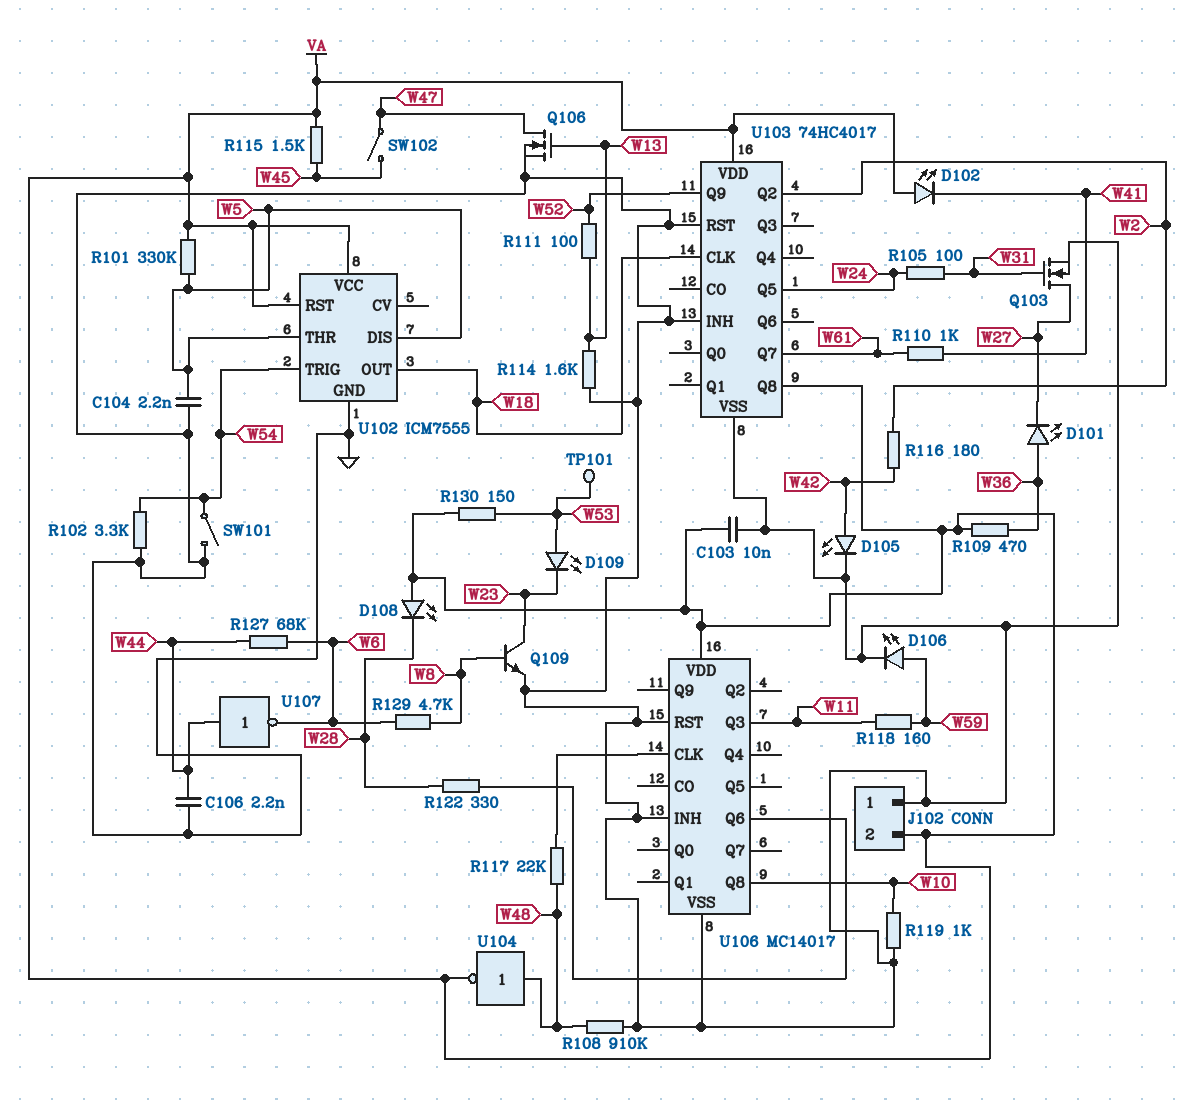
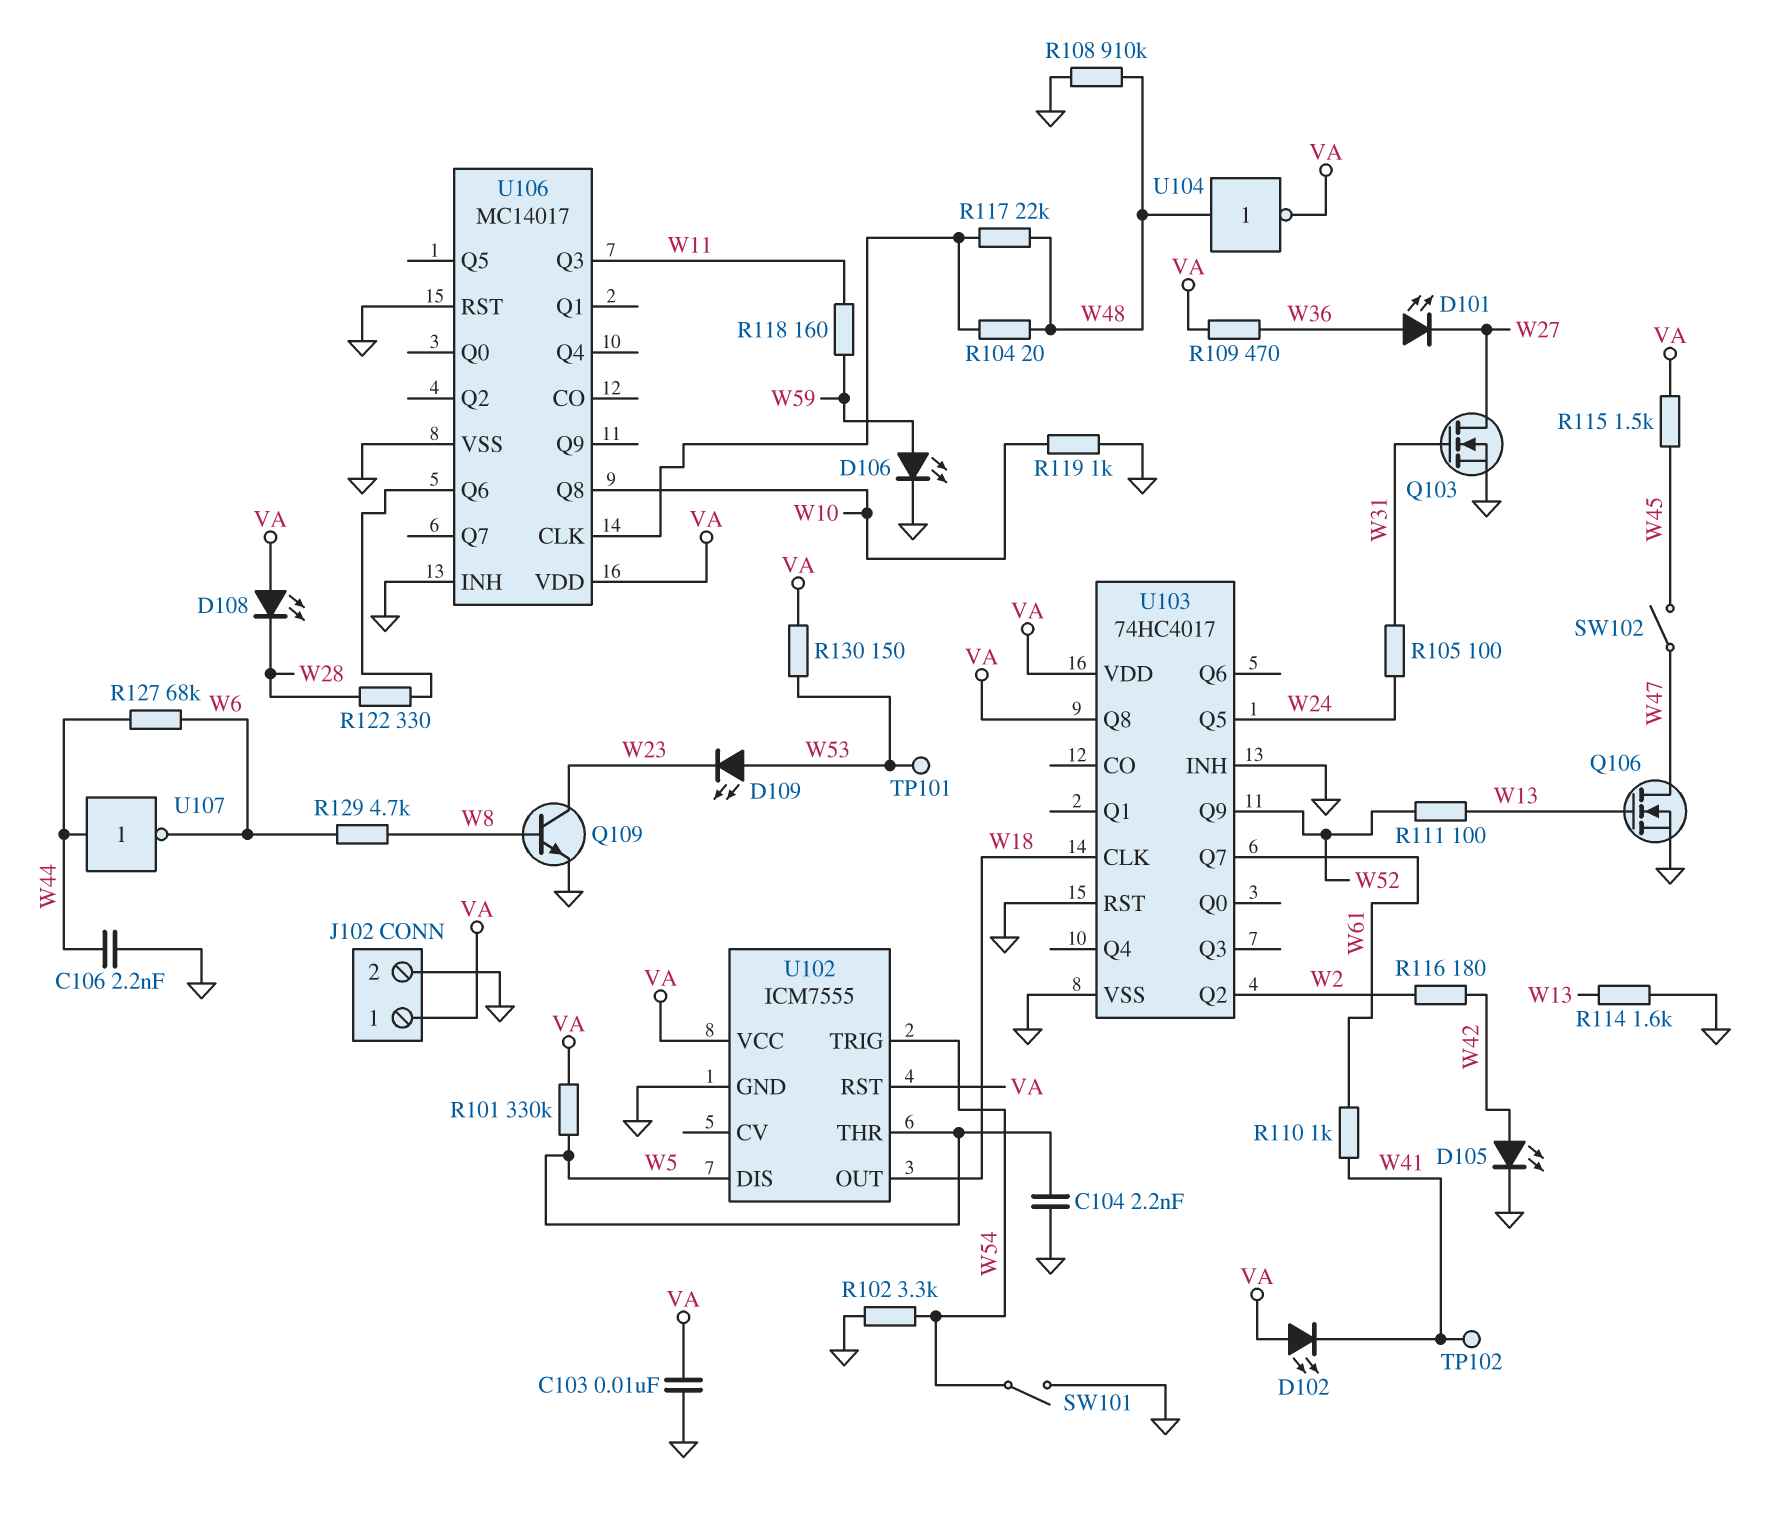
J102 pin 1: GND -> VA
J102 pin 2: VA -> GND
R104: none -> 20 (U106/CLK, W48)
TP102: none -> test point (W41)

